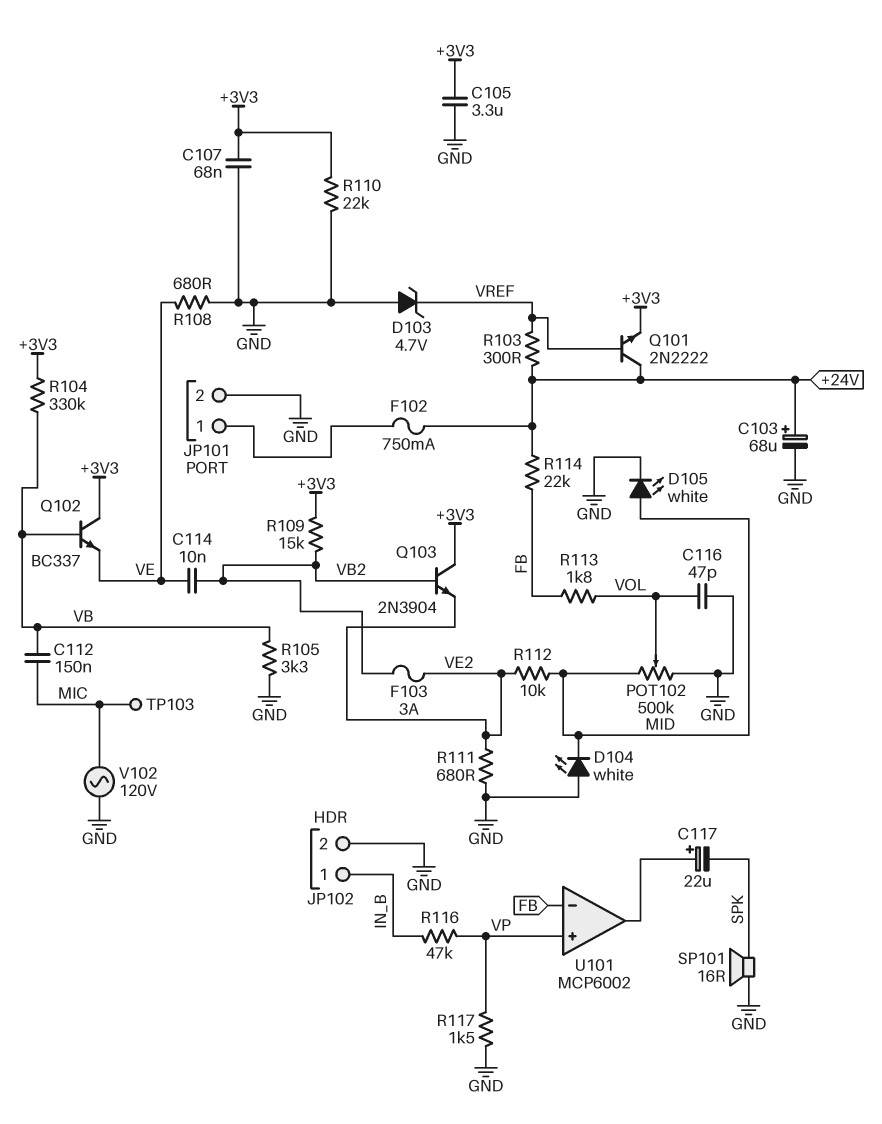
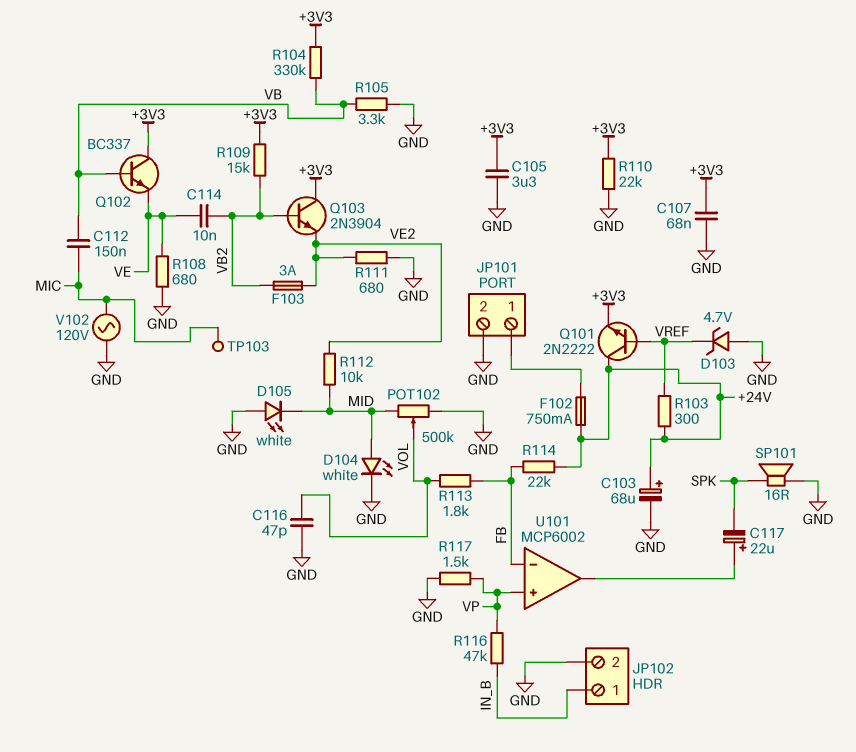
D104: LED white (A GND, K MID) -> LED white (A MID, K GND)
D105: LED white (A MID, K GND) -> LED white (A GND, K MID)

